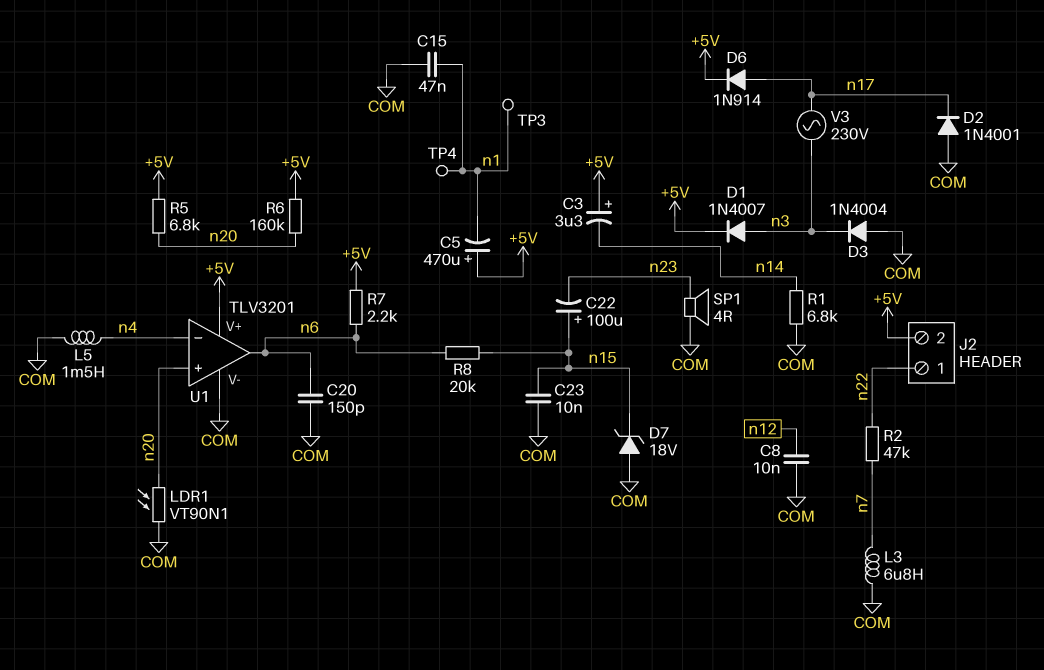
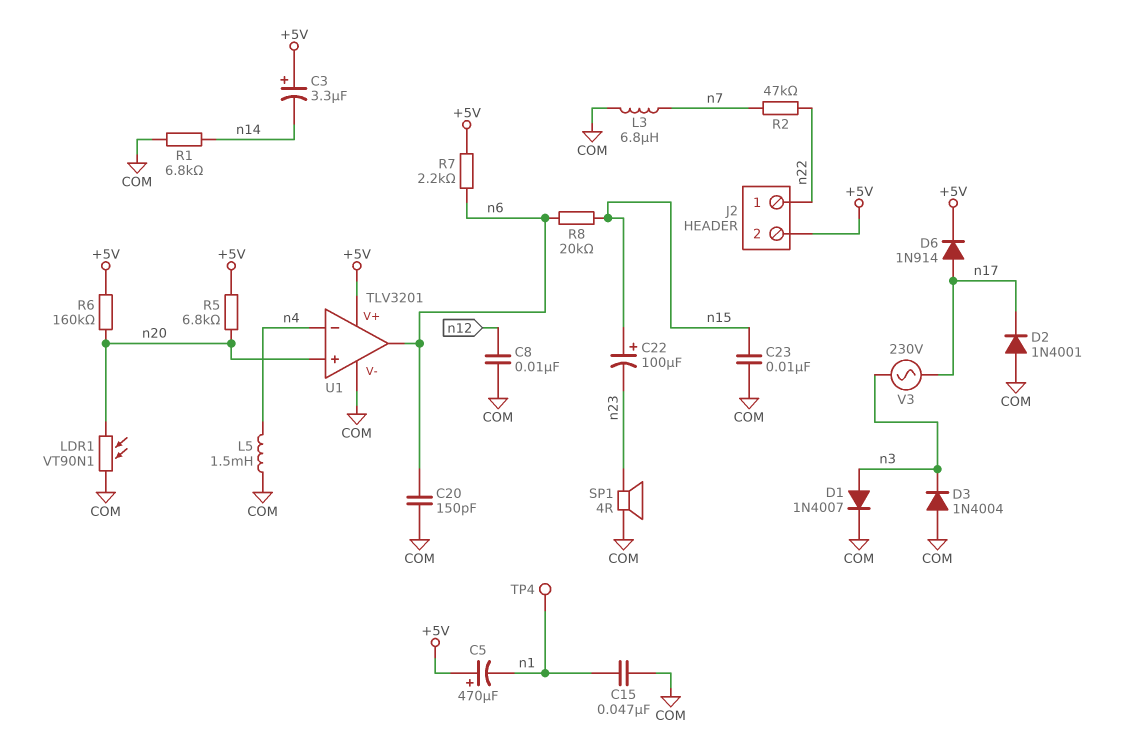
D1: diode 1N4007 (A n3, K +5V) -> diode 1N4007 (A n3, K COM)
D7: zener 18V (A COM, K n15) -> none
TP3: test point (n1) -> none

